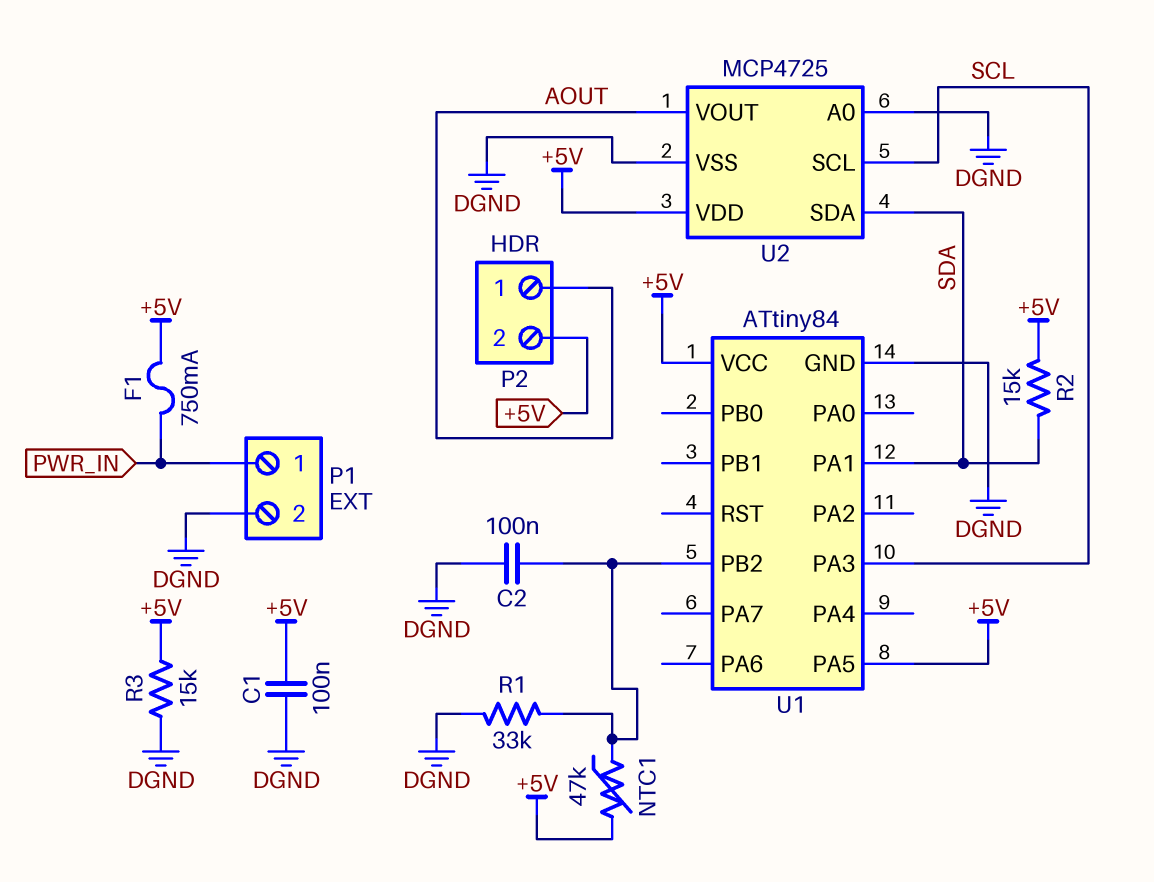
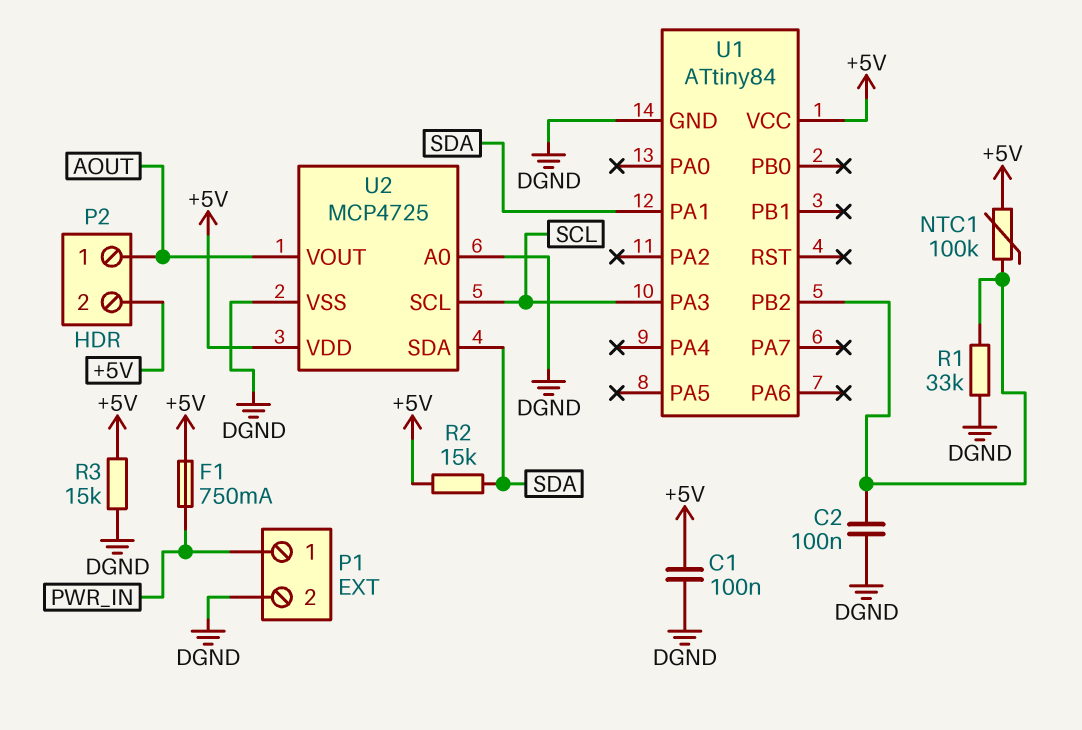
NTC1: 47k (+5V, U1/PB2) -> 100k (+5V, U1/PB2)
U1 pin PA5: +5V -> none

